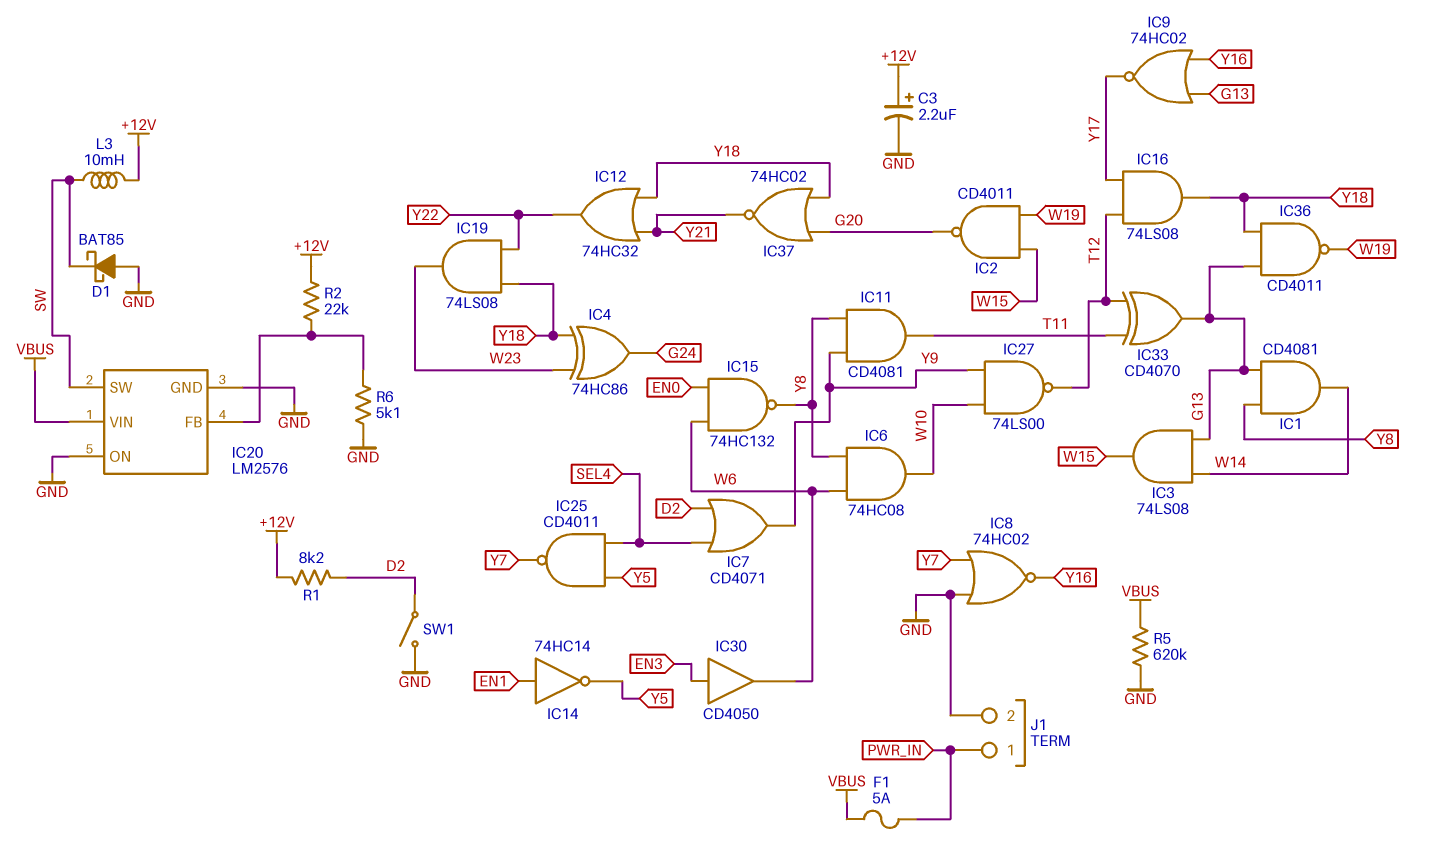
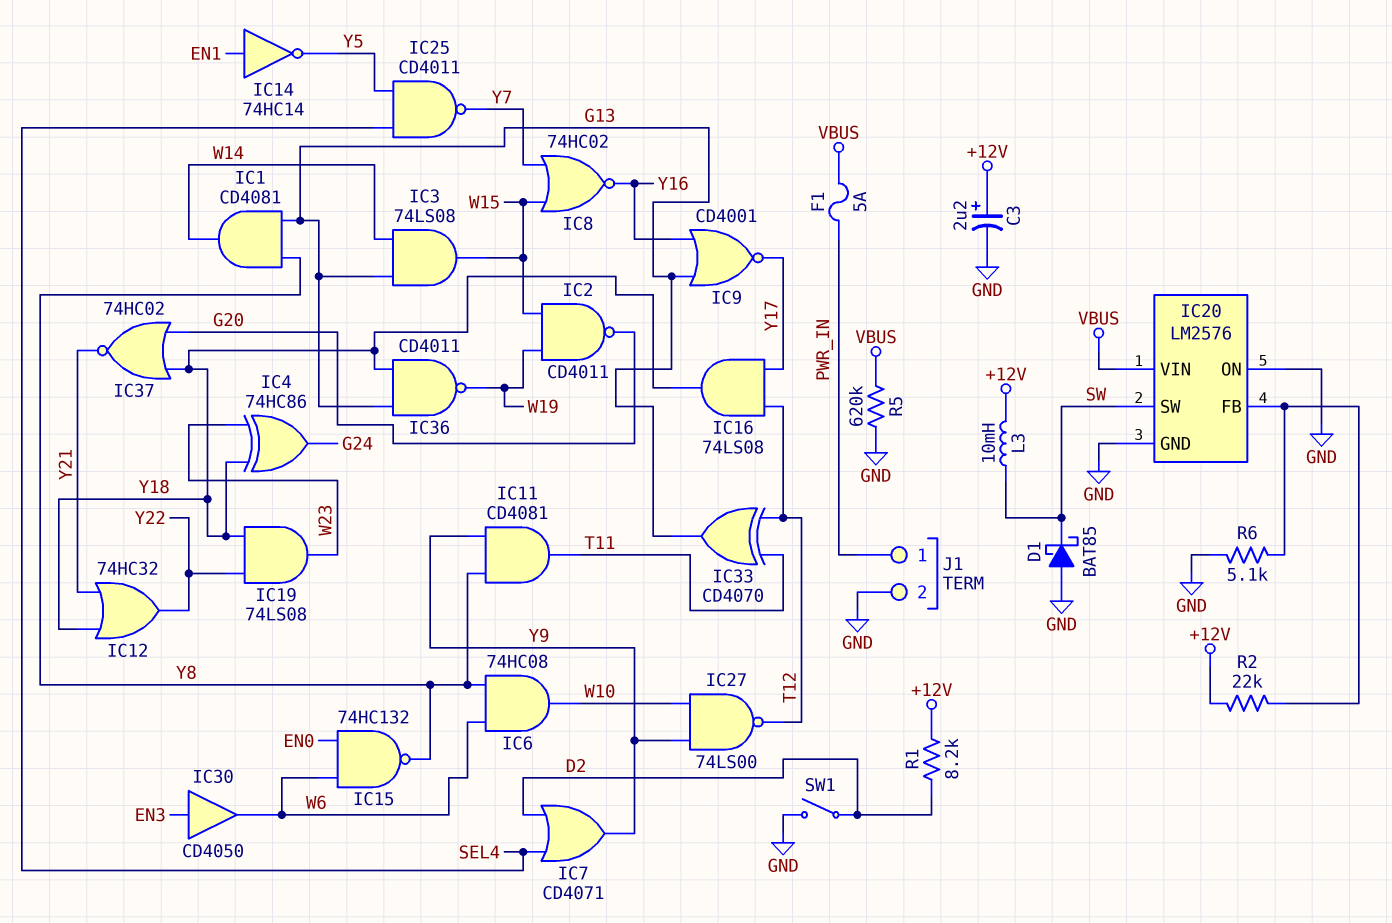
IC8: NOR 74HC02 (in GND, in Y7, out Y16) -> NOR 74HC02 (in W15, in Y7, out Y16)
IC9: NOR 74HC02 (in G13, in Y16, out Y17) -> NOR CD4001 (in G13, in Y16, out Y17)

